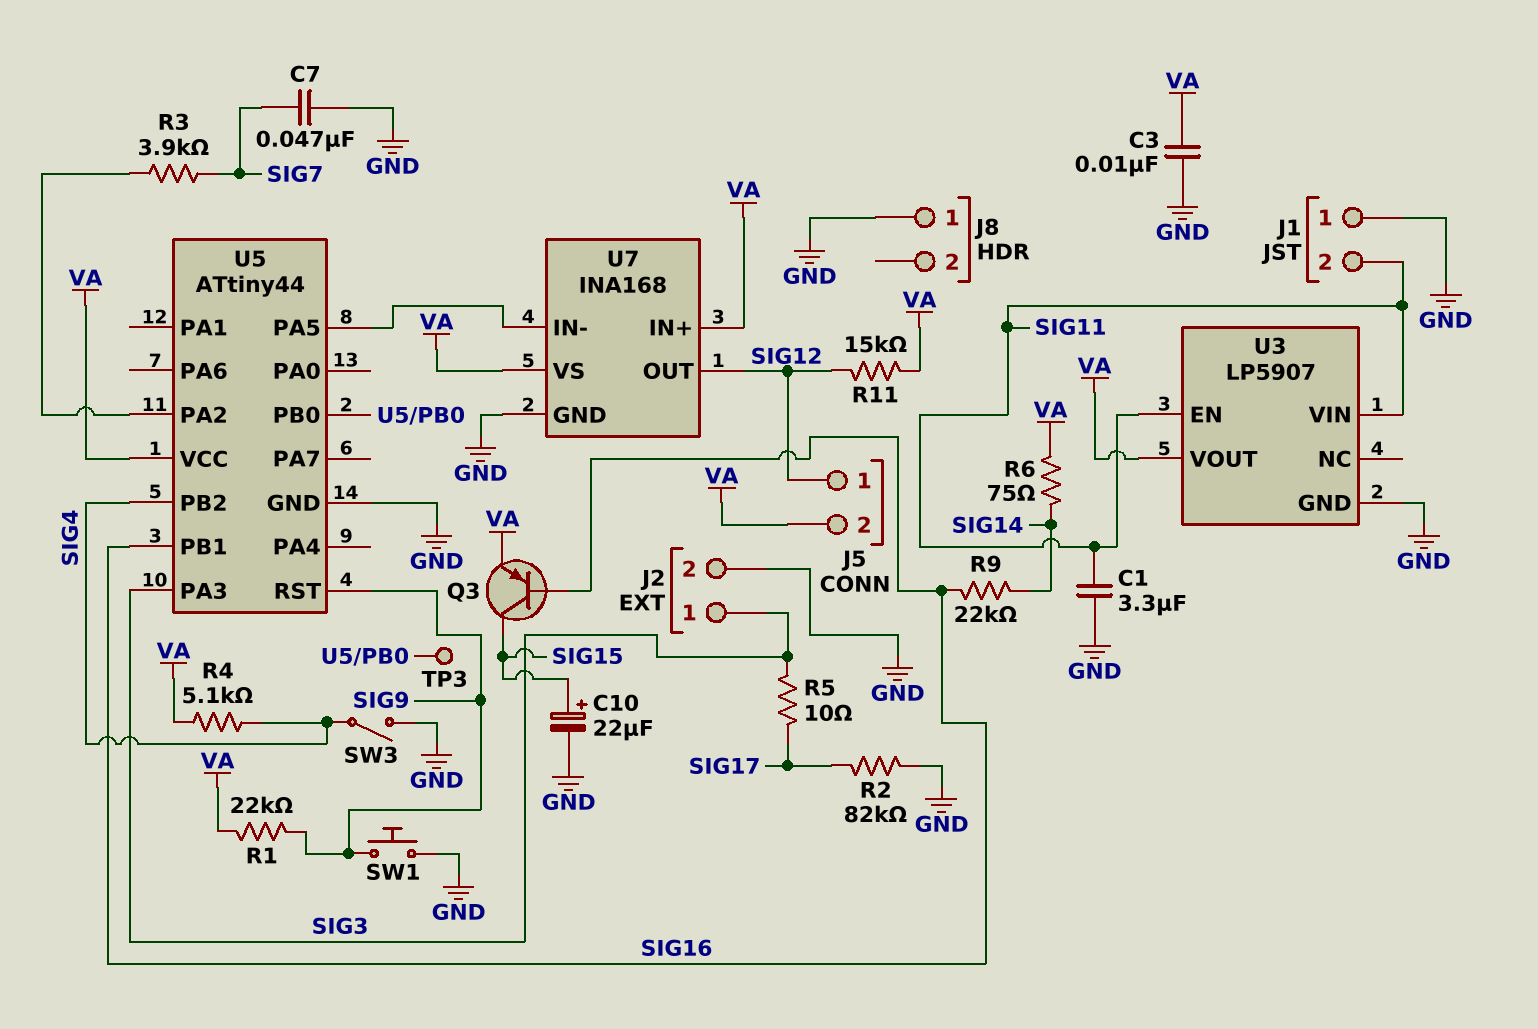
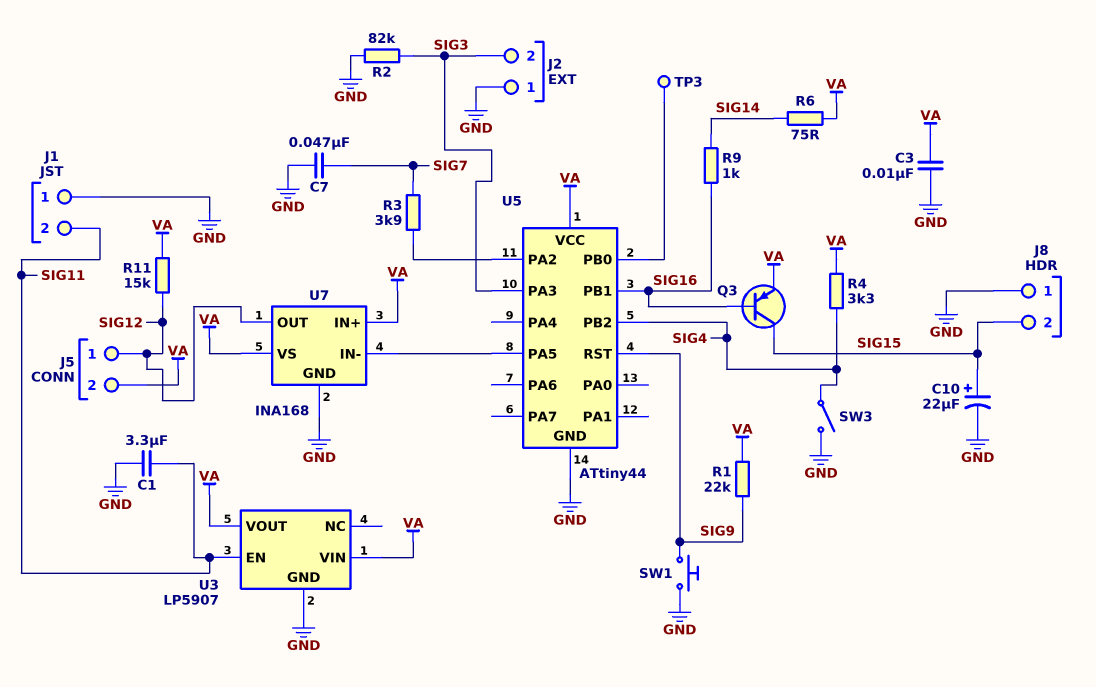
J2 pin 1: SIG3 -> GND
J2 pin 2: GND -> SIG3
J8 pin 2: none -> SIG15
R2: 82k (GND, SIG17) -> 82k (GND, SIG3)
R4: 5.1k (SIG4, VA) -> 3.3k (SIG4, VA)
R5: 10 (SIG3, SIG17) -> none
R9: 22k (SIG14, SIG16) -> 1k (SIG14, SIG16)
U3 pin VIN: SIG11 -> VA

